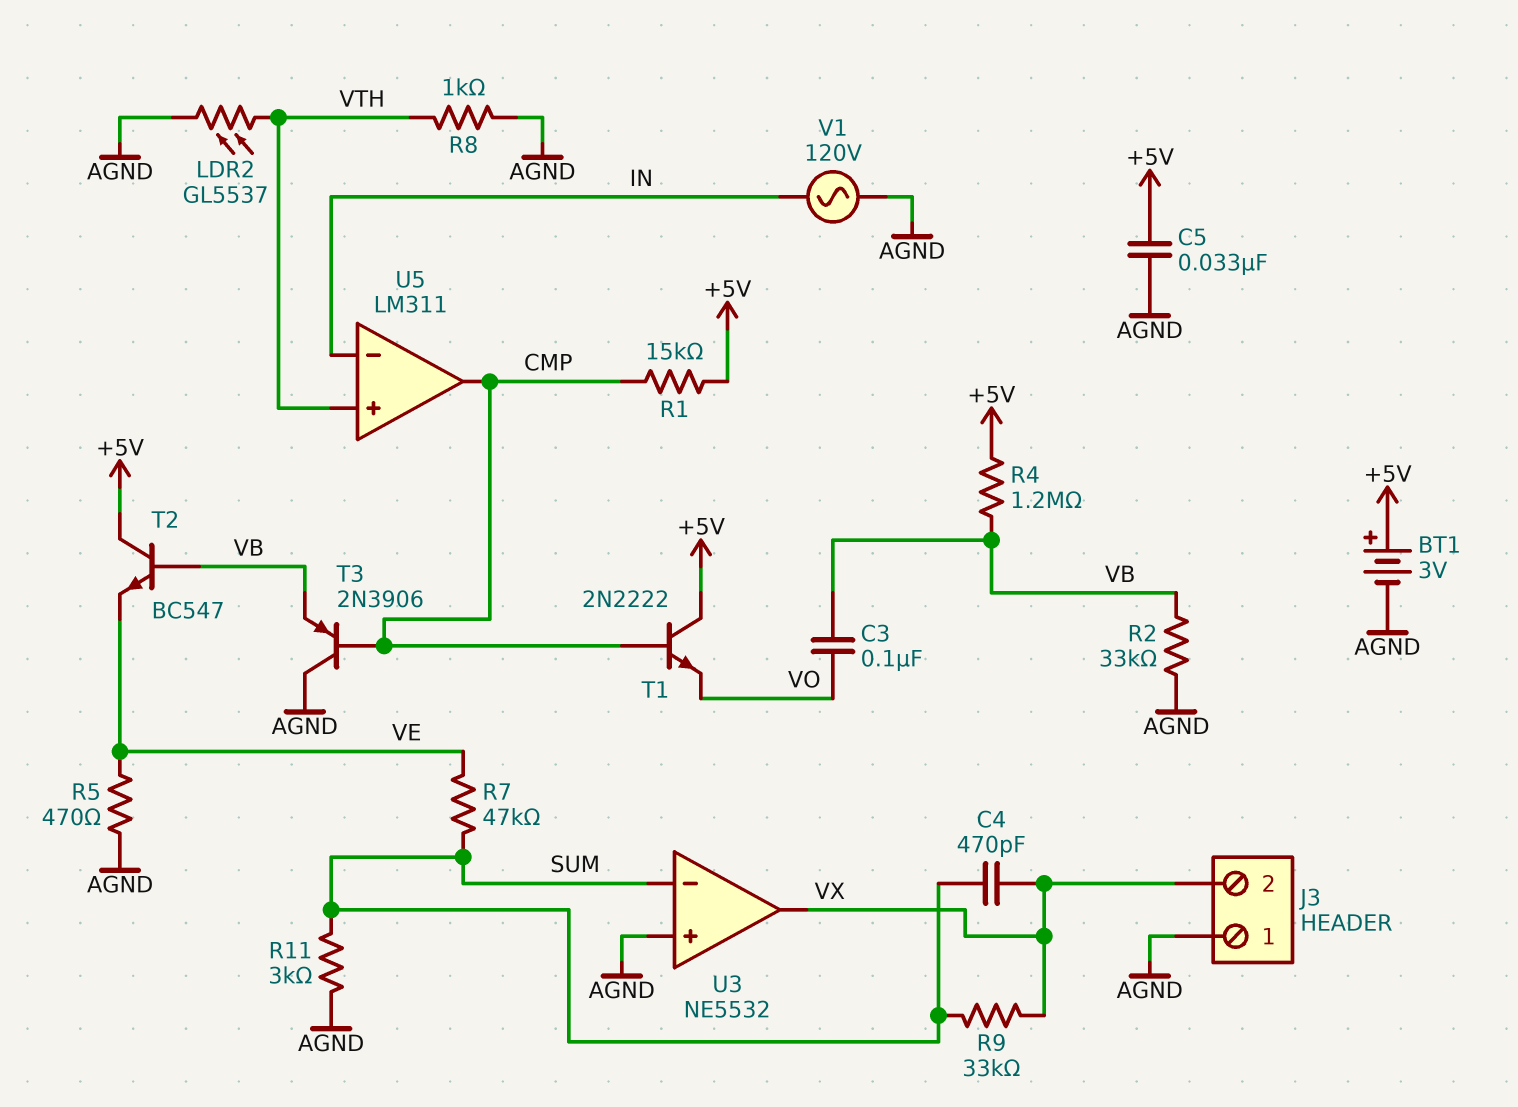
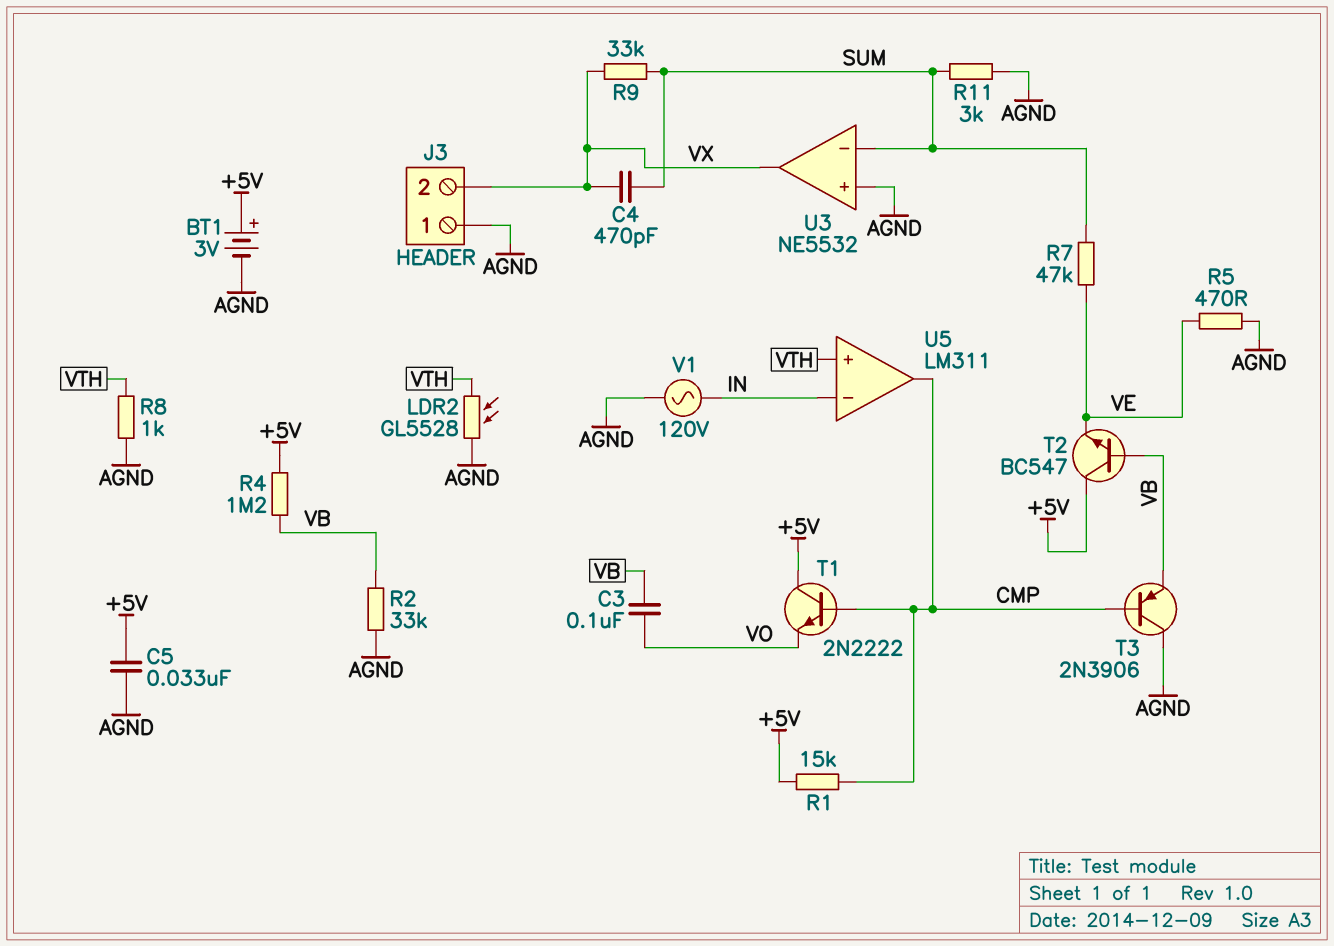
LDR2: GL5537 (AGND, VTH) -> GL5528 (AGND, VTH)

